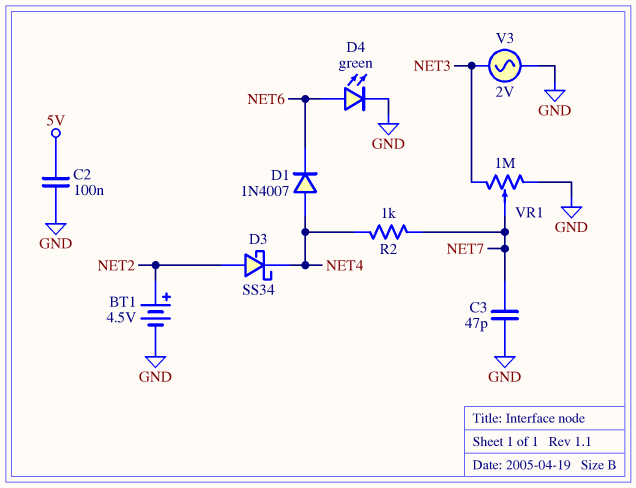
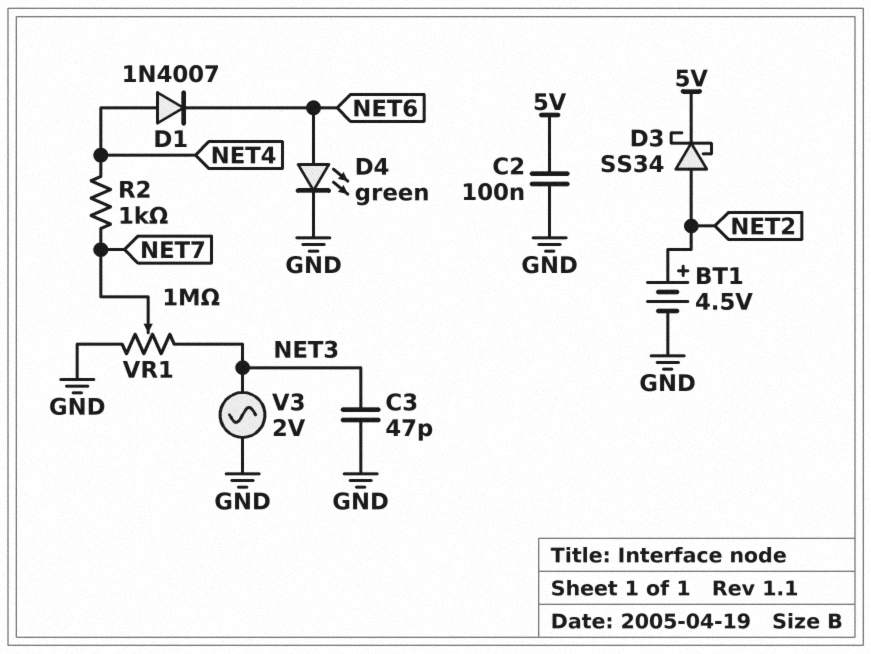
C3: 47pF (GND, NET7) -> 47pF (GND, NET3)
D3: schottky SS34 (A NET2, K NET4) -> schottky SS34 (A NET2, K 5V)

